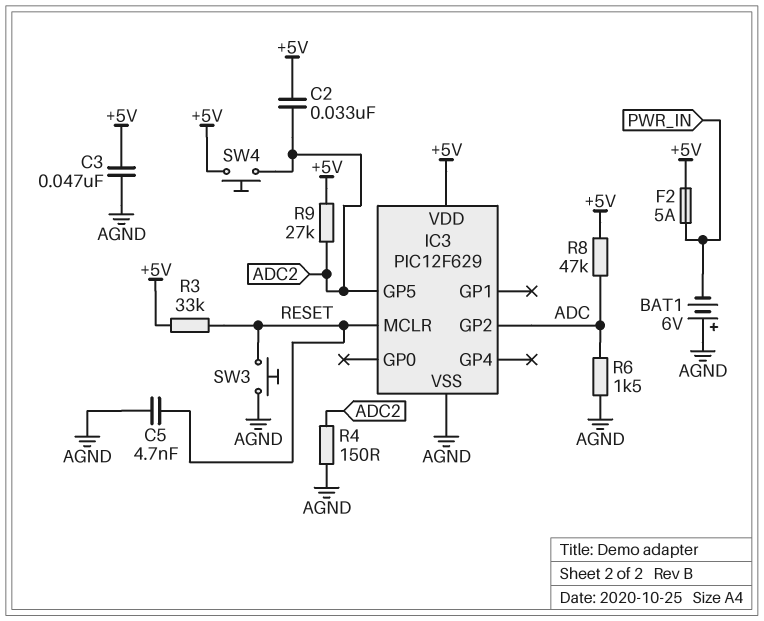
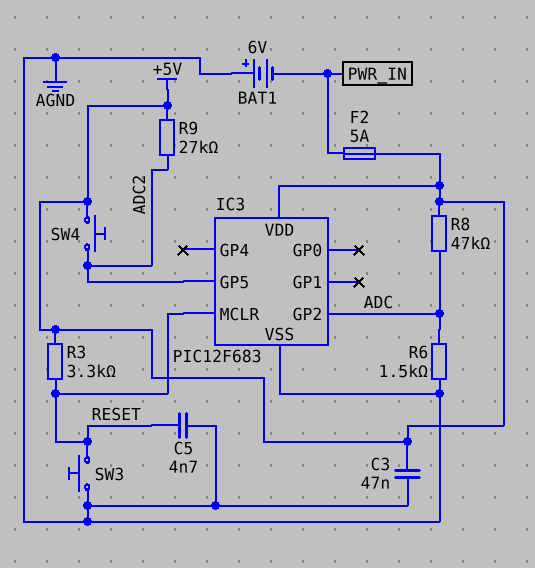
C2: 33nF (+5V, ADC2) -> none
IC3: PIC12F629 -> PIC12F683
R3: 33k (+5V, RESET) -> 3.3k (+5V, RESET)
R4: 150 (ADC2, AGND) -> none

